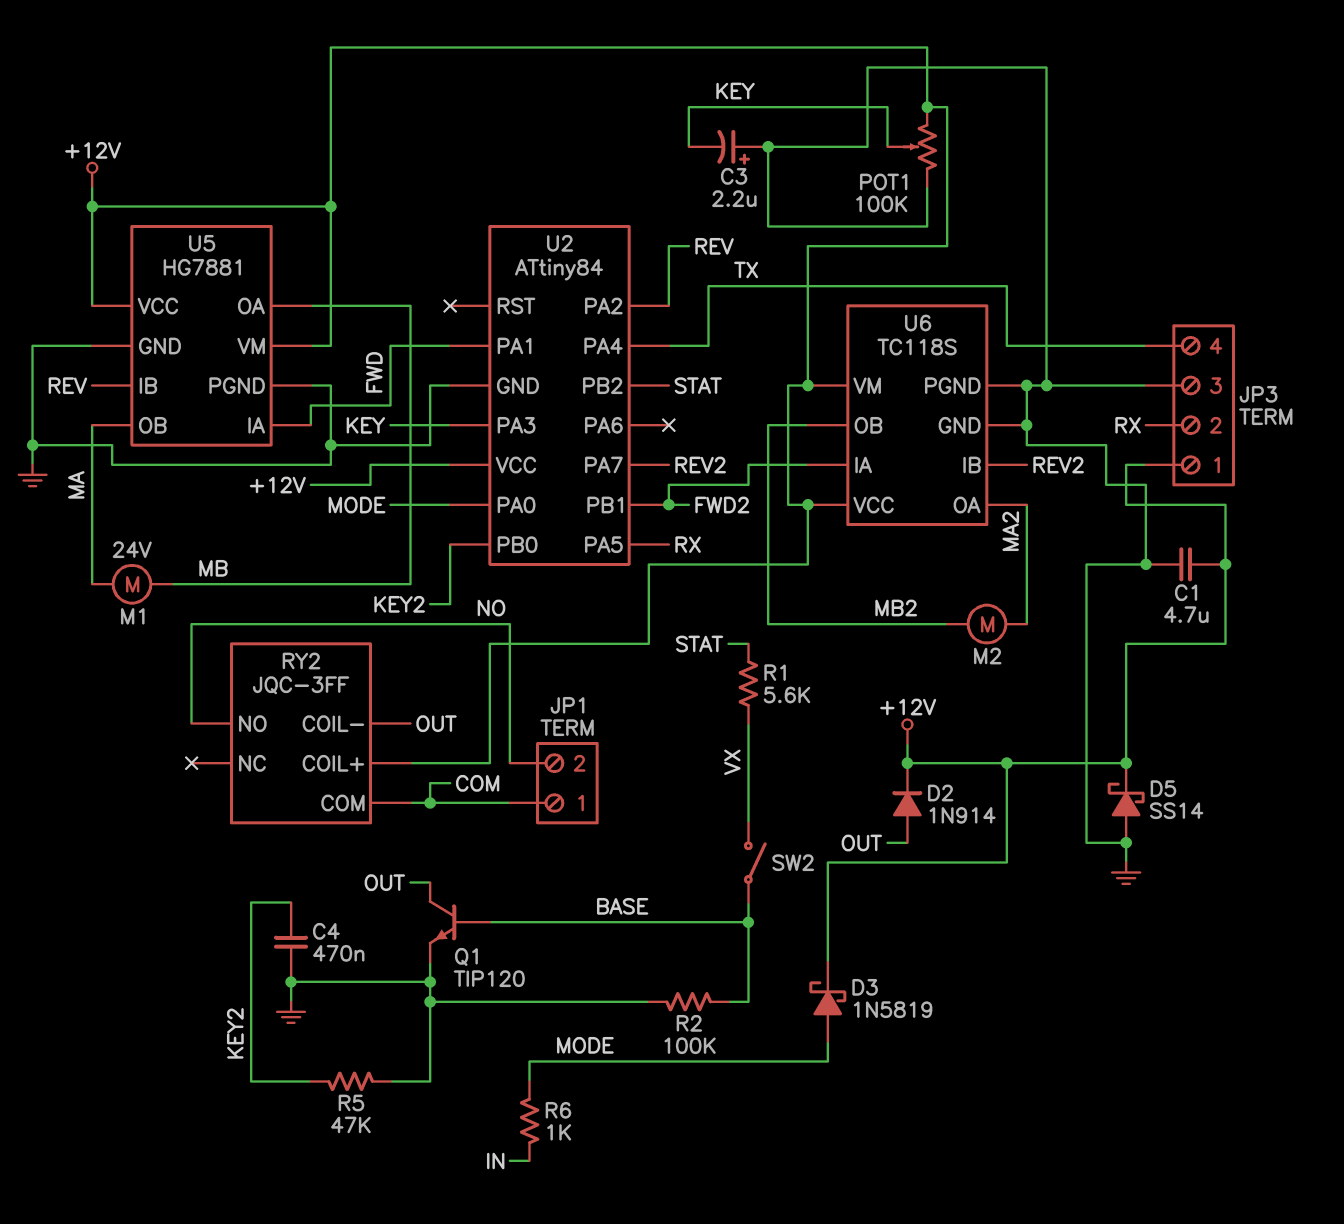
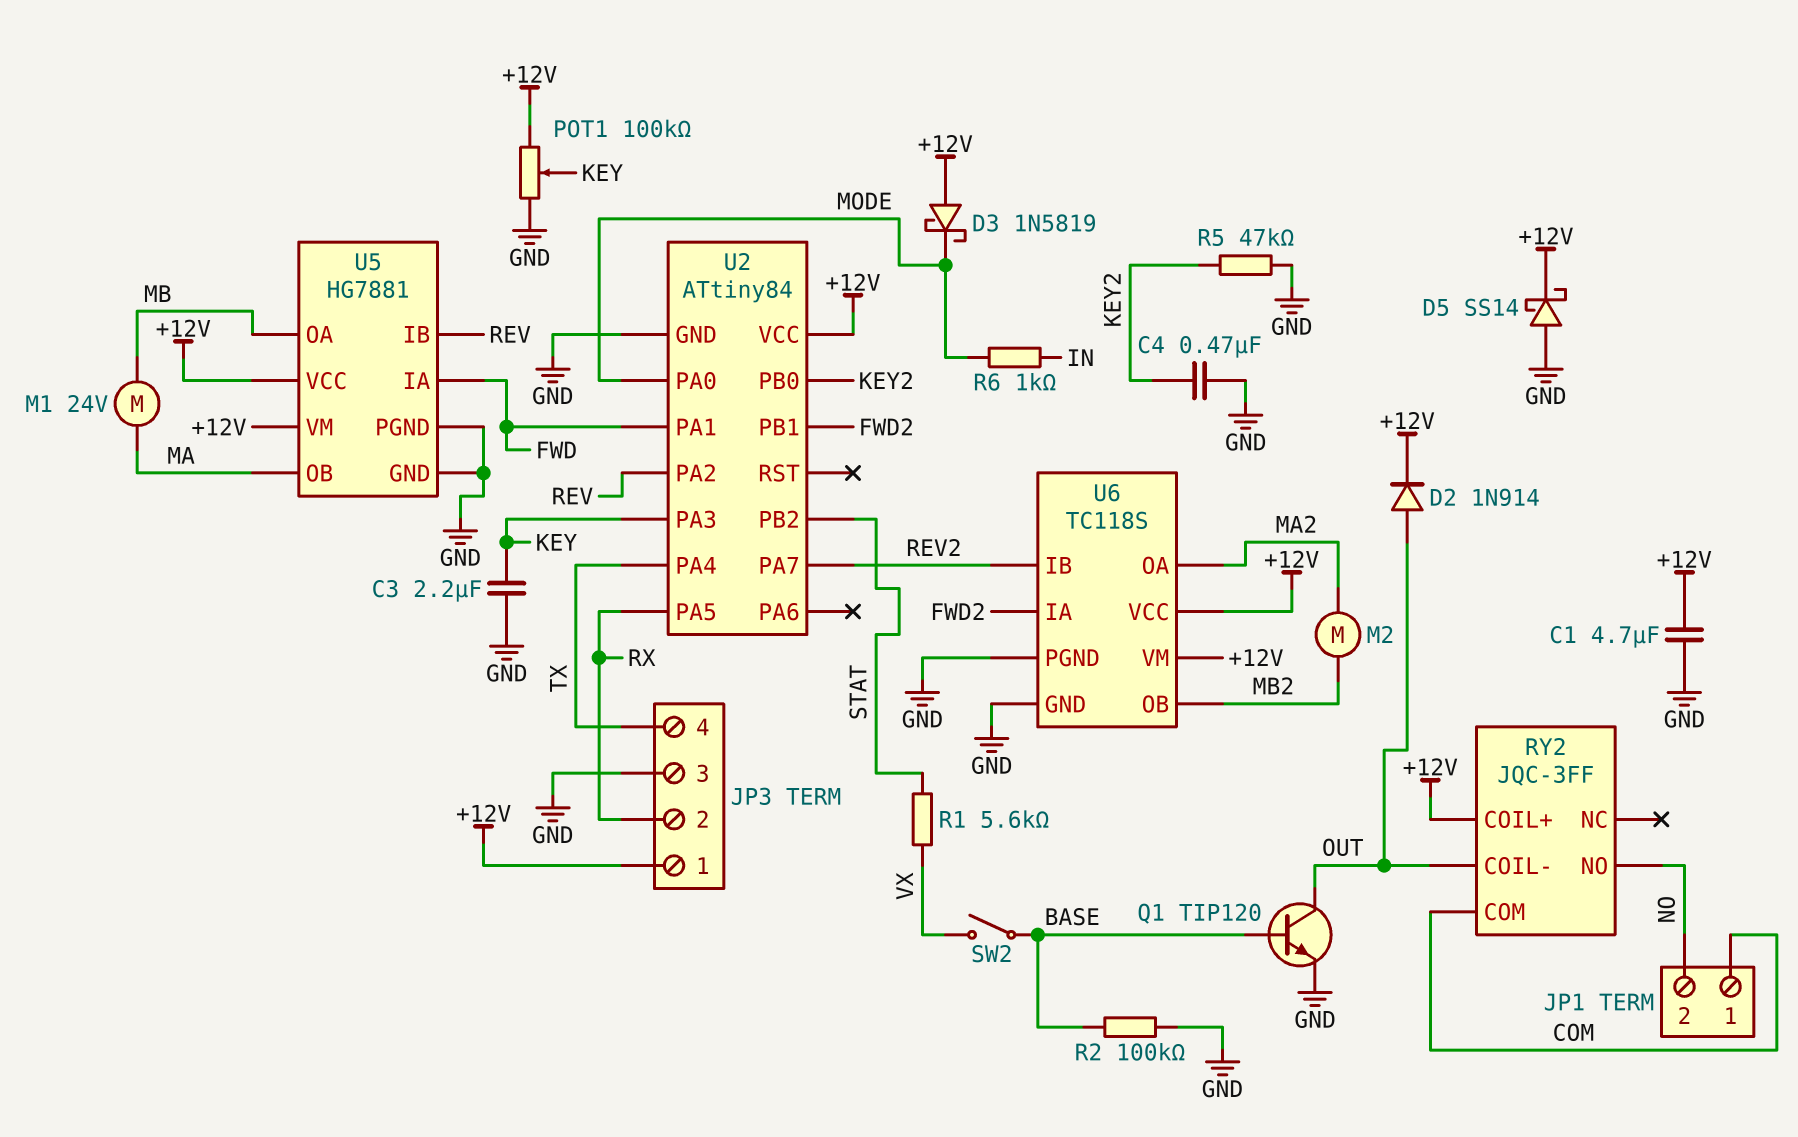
C3: 2.2uF (plus GND, minus KEY) -> 2.2uF (GND, KEY)
D3: schottky 1N5819 (A MODE, K +12V) -> schottky 1N5819 (A +12V, K MODE)

